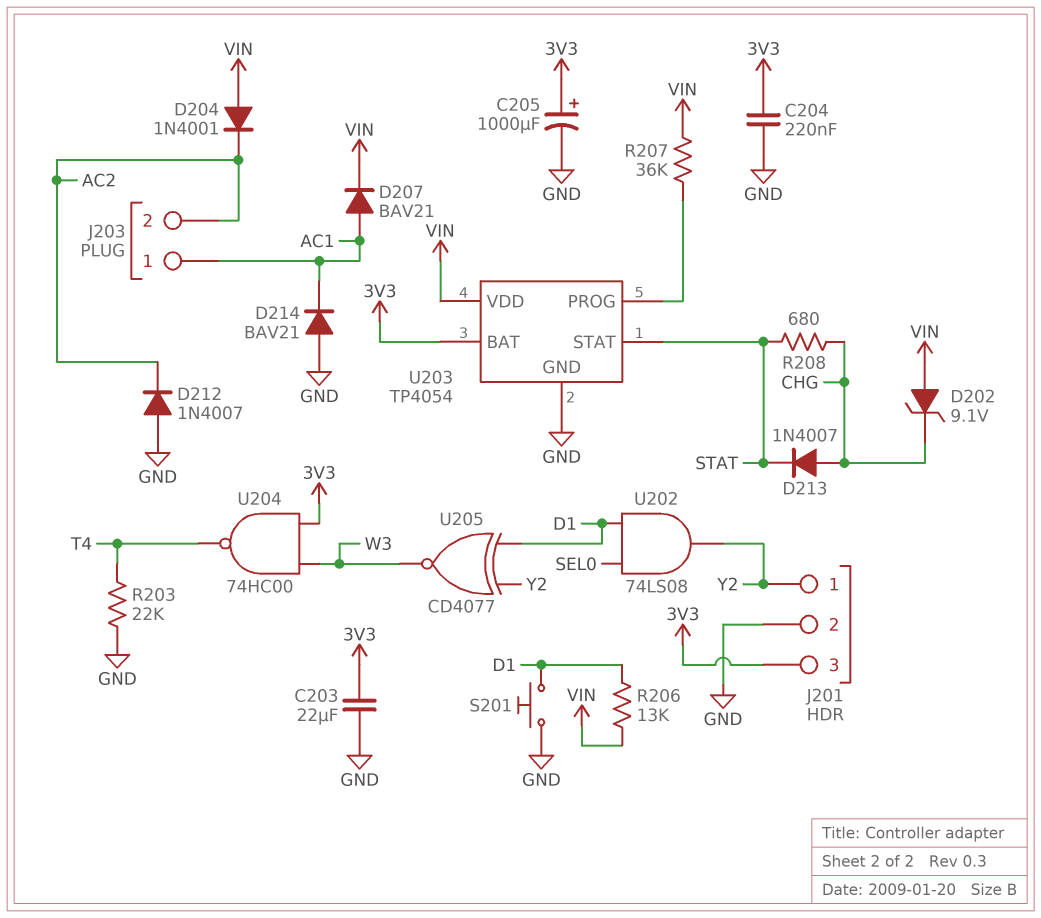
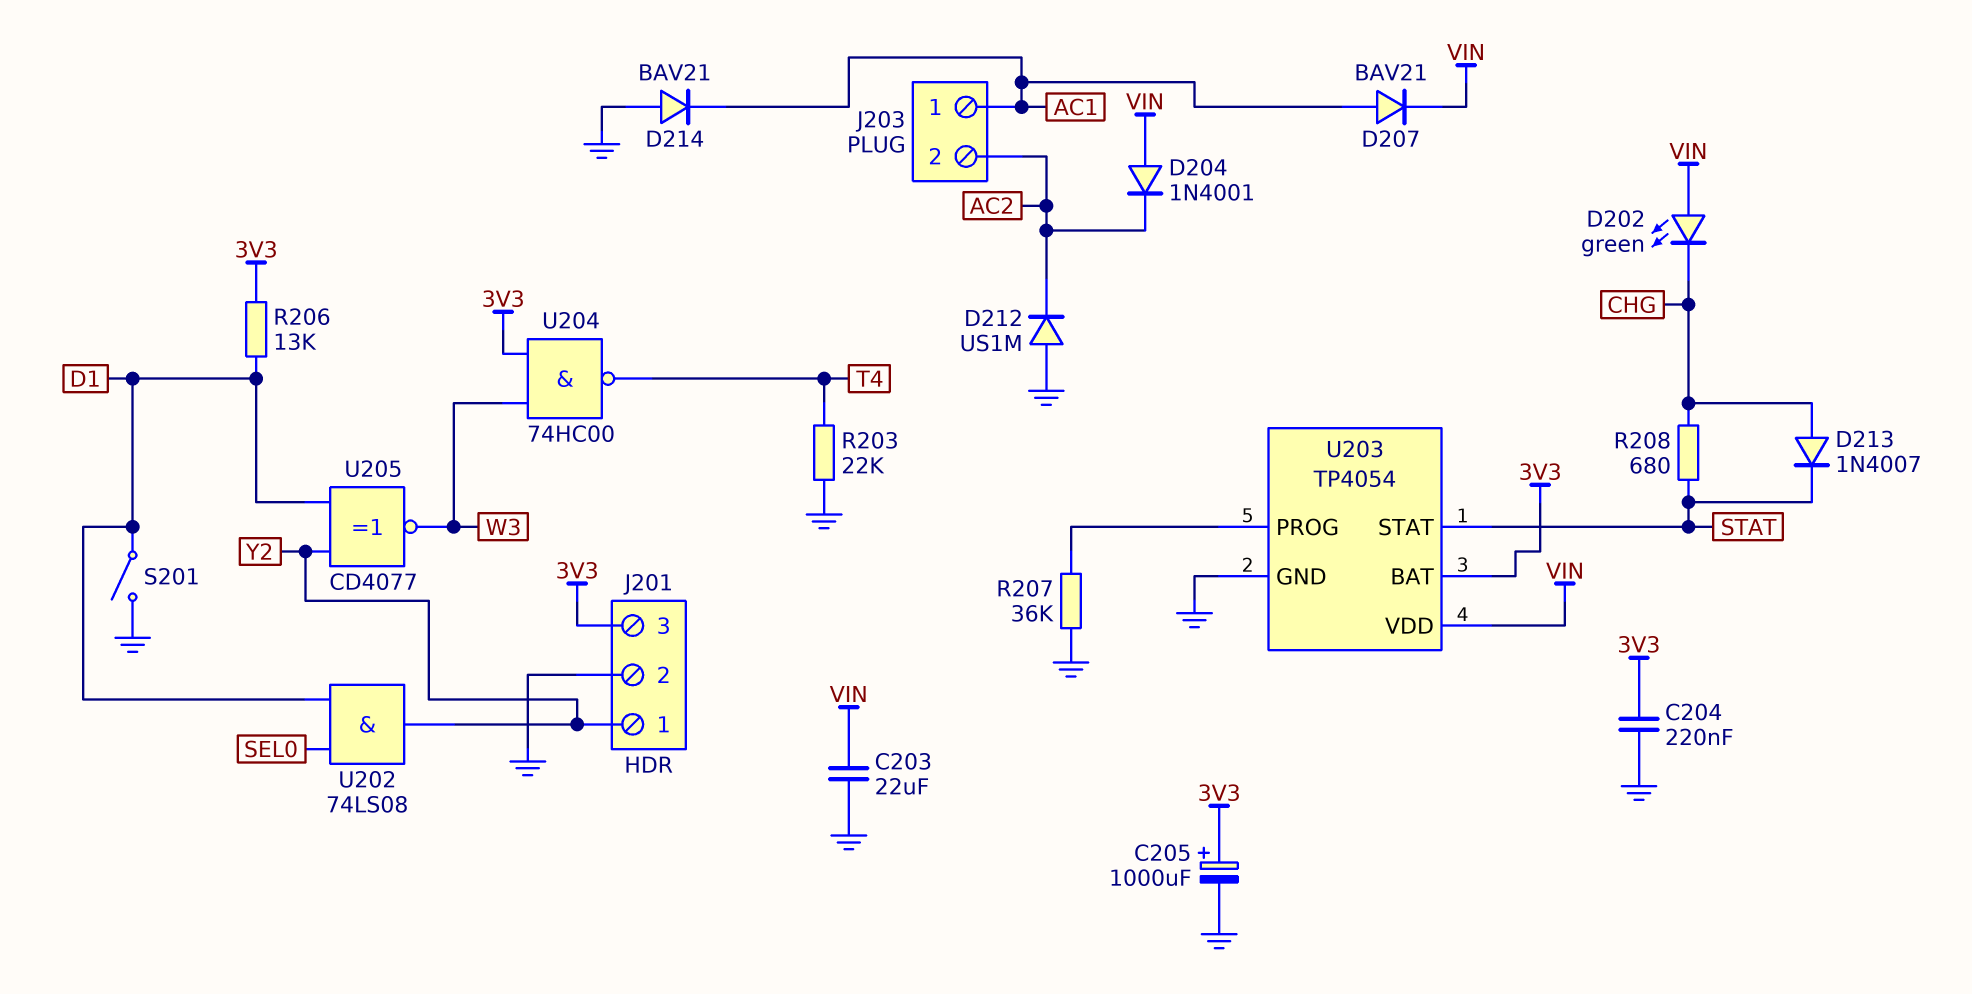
C203: 22uF (3V3, GND) -> 22uF (GND, VIN)
D202: zener 9.1V (A VIN, K CHG) -> LED green (A VIN, K CHG)
D212: diode 1N4007 (A GND, K AC2) -> diode US1M (A GND, K AC2)
R206: 13k (D1, VIN) -> 13k (3V3, D1)
R207: 36k (U203/PROG, VIN) -> 36k (GND, U203/PROG)
S201: button (D1, GND) -> switch (D1, GND)

